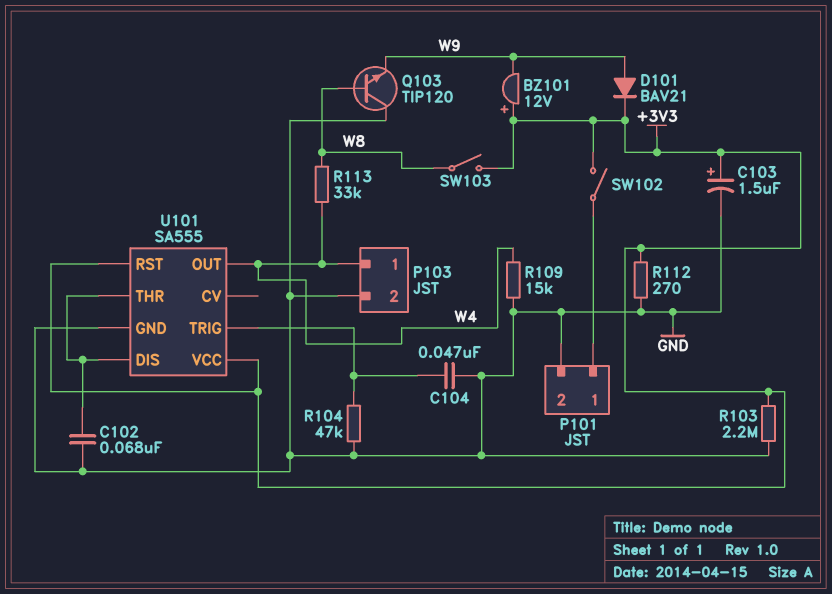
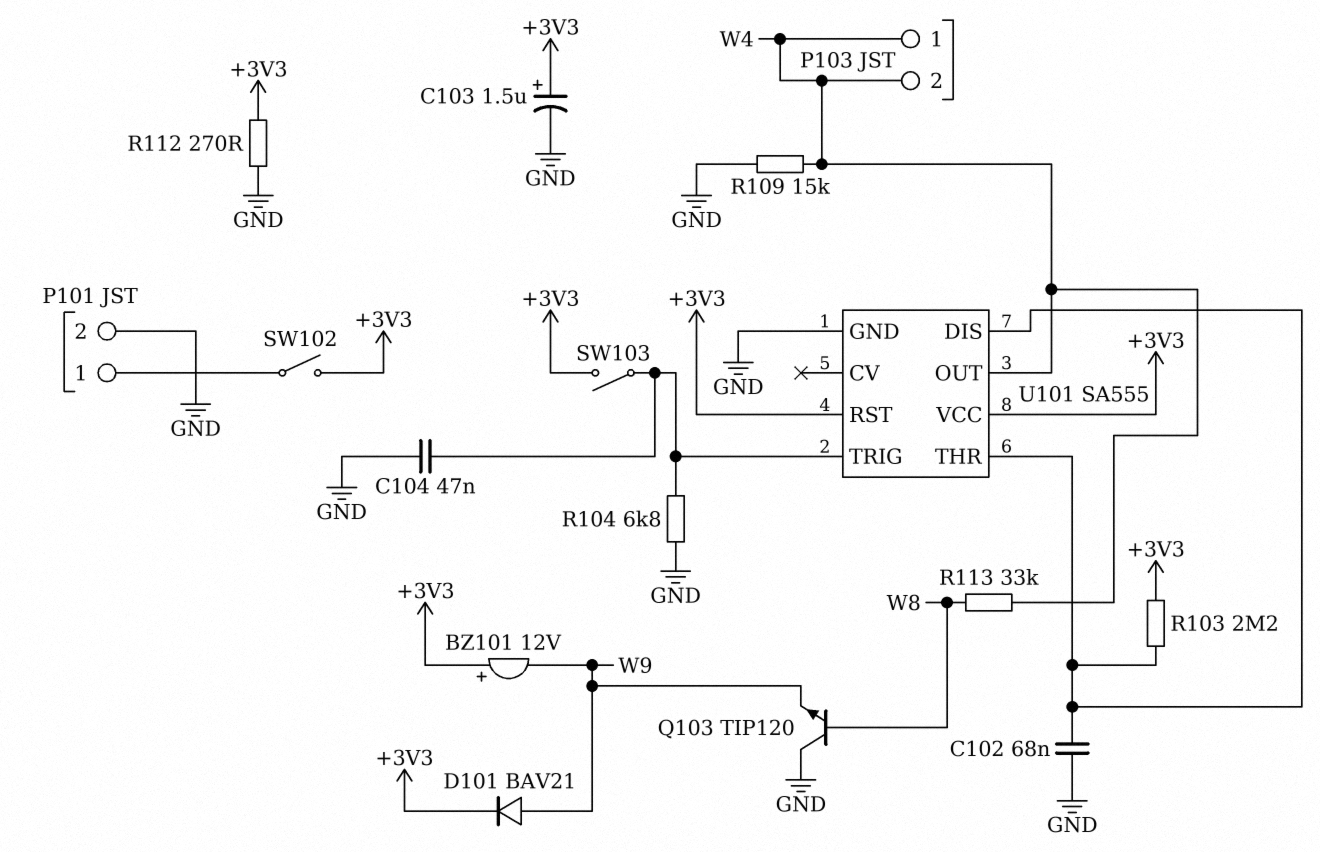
P103 pin 2: GND -> W4
R103: 2.2M (+3V3, GND) -> 2.2M (+3V3, U101/DIS)
R104: 47k (GND, U101/TRIG) -> 6.8k (GND, U101/TRIG)
SW103: switch (+3V3, W8) -> switch (+3V3, U101/TRIG)

